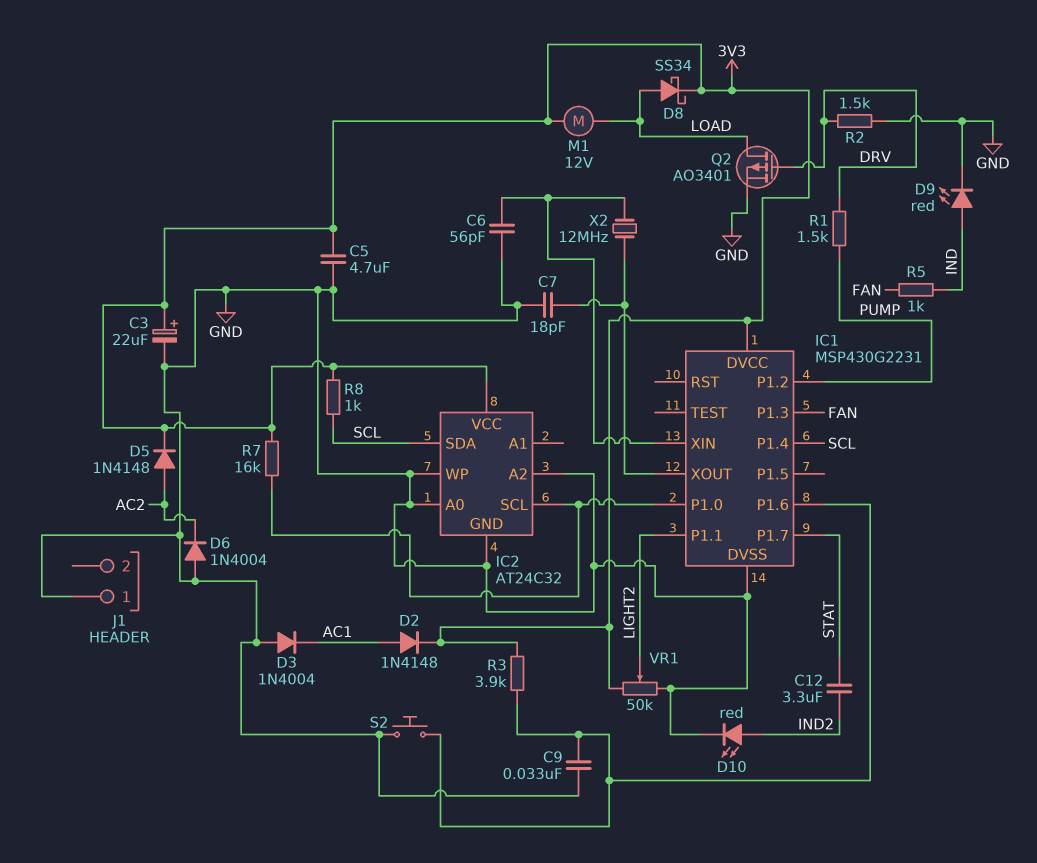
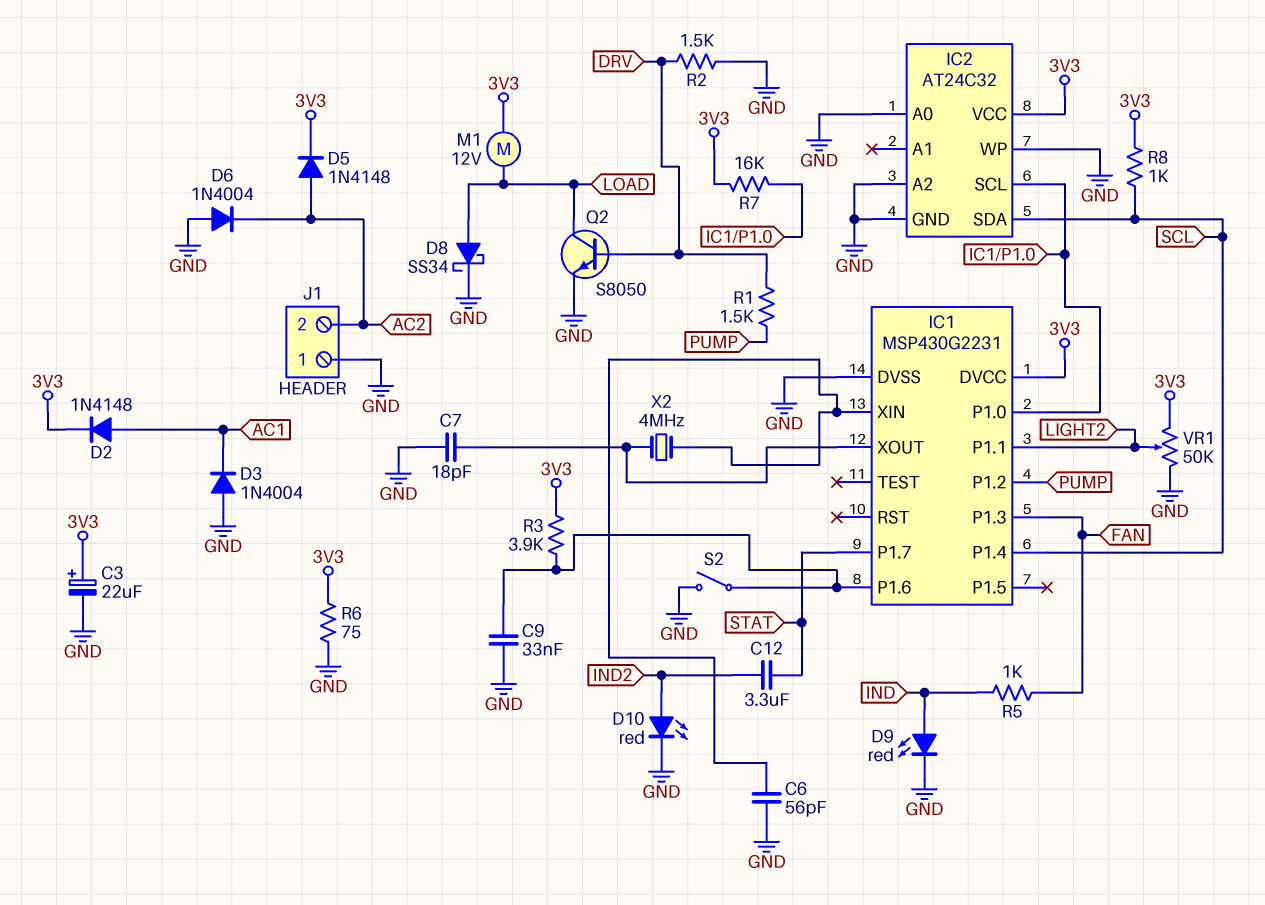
C5: 4.7uF (3V3, GND) -> none
D8: schottky SS34 (A LOAD, K 3V3) -> schottky SS34 (A LOAD, K GND)
J1 pin 2: none -> AC2
Q2: PMOS AO3401 (G DRV, D LOAD, S GND) -> NPN S8050 (B DRV, C LOAD, E GND)
R6: none -> 75 (3V3, GND)
S2: button (GND, IC1/P1.6) -> switch (GND, IC1/P1.6)
X2: 12MHz (IC1/XIN, IC1/XOUT) -> 4MHz (IC1/XIN, IC1/XOUT)

